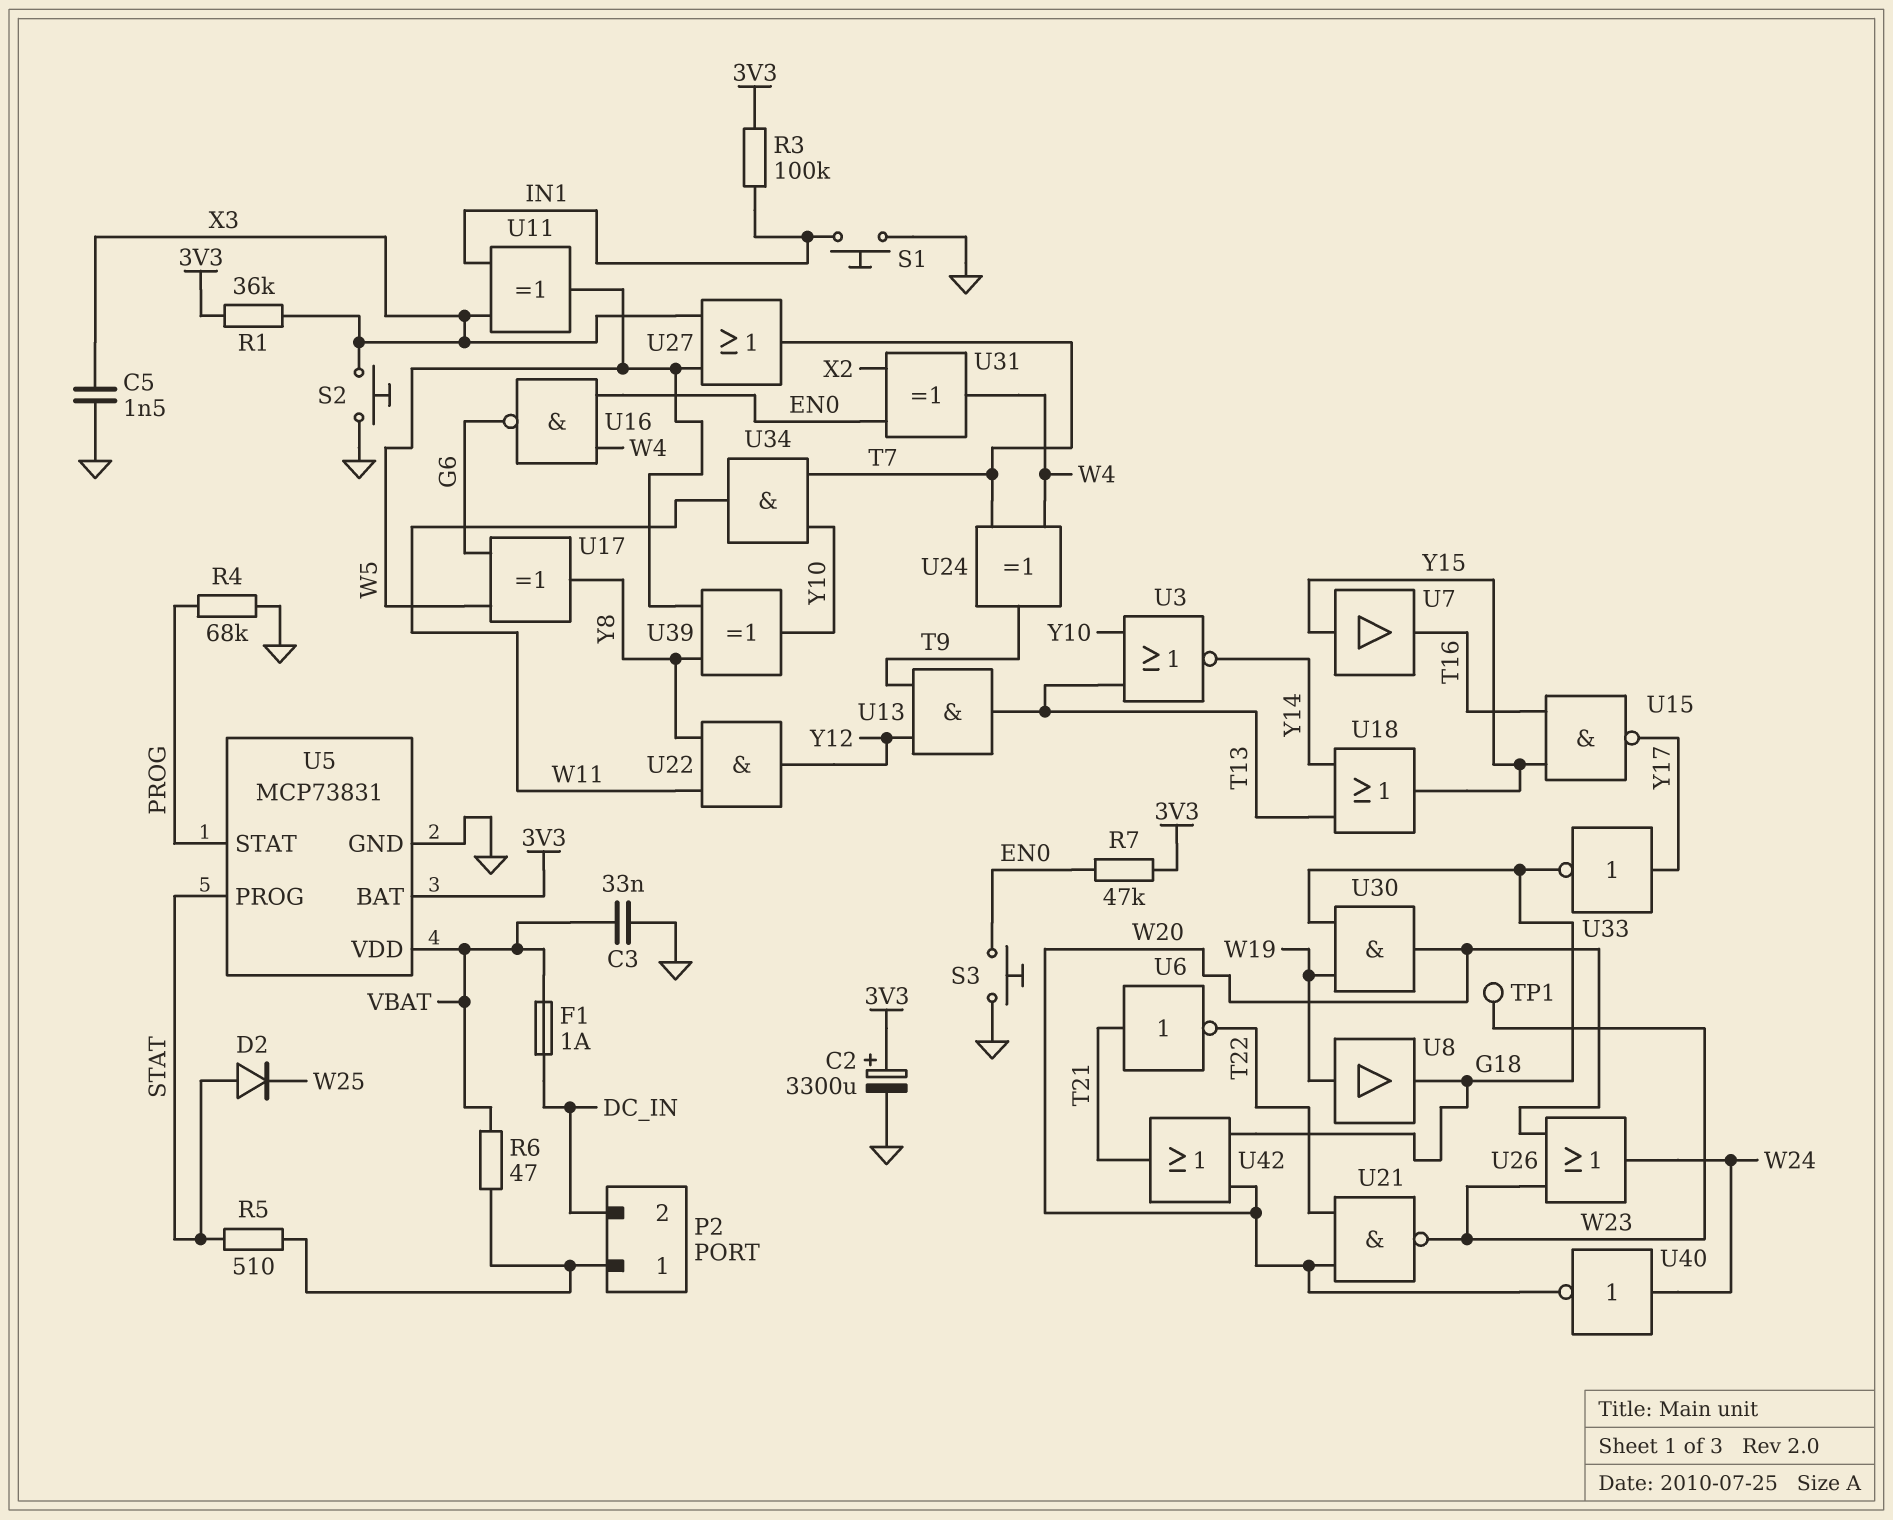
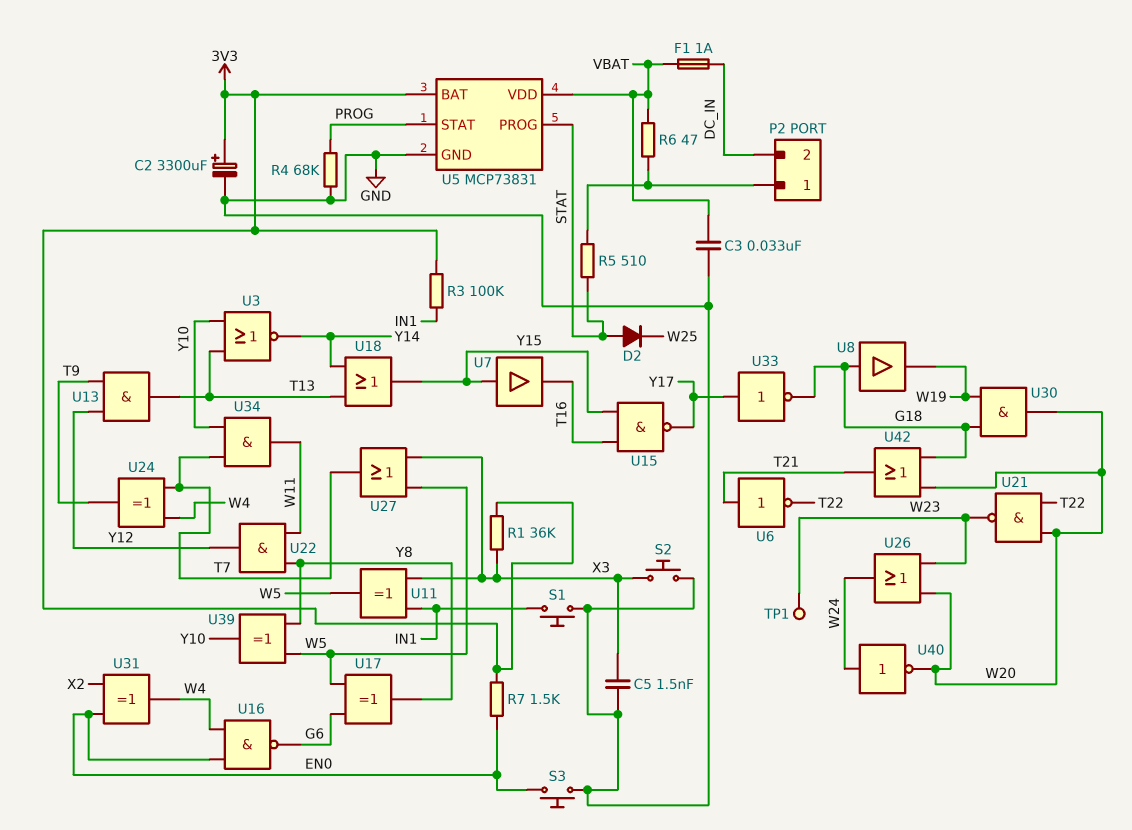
R7: 47k (3V3, EN0) -> 1.5k (3V3, EN0)
U8: buffer (in W19, out G18) -> buffer (in G18, out W19)

